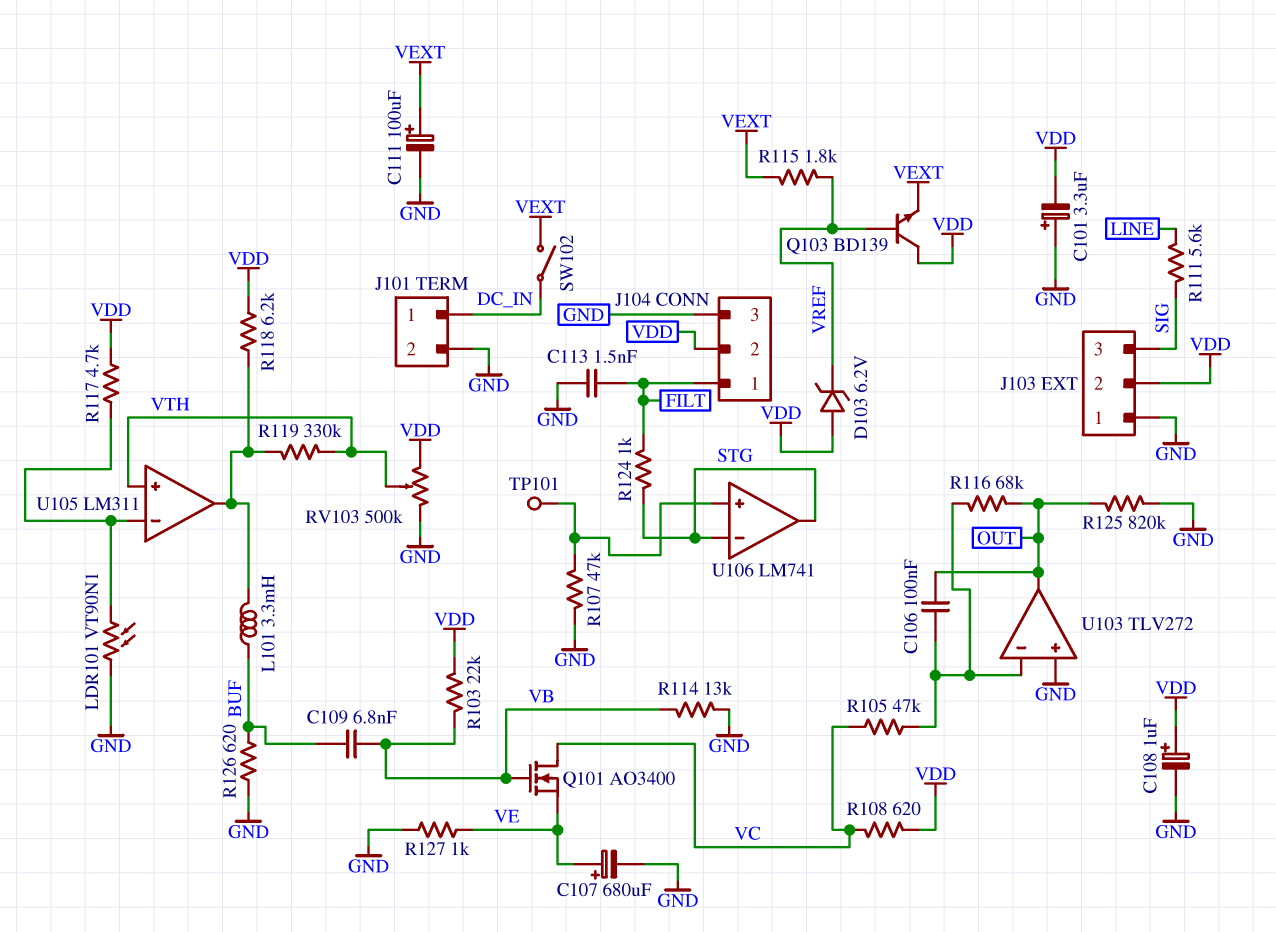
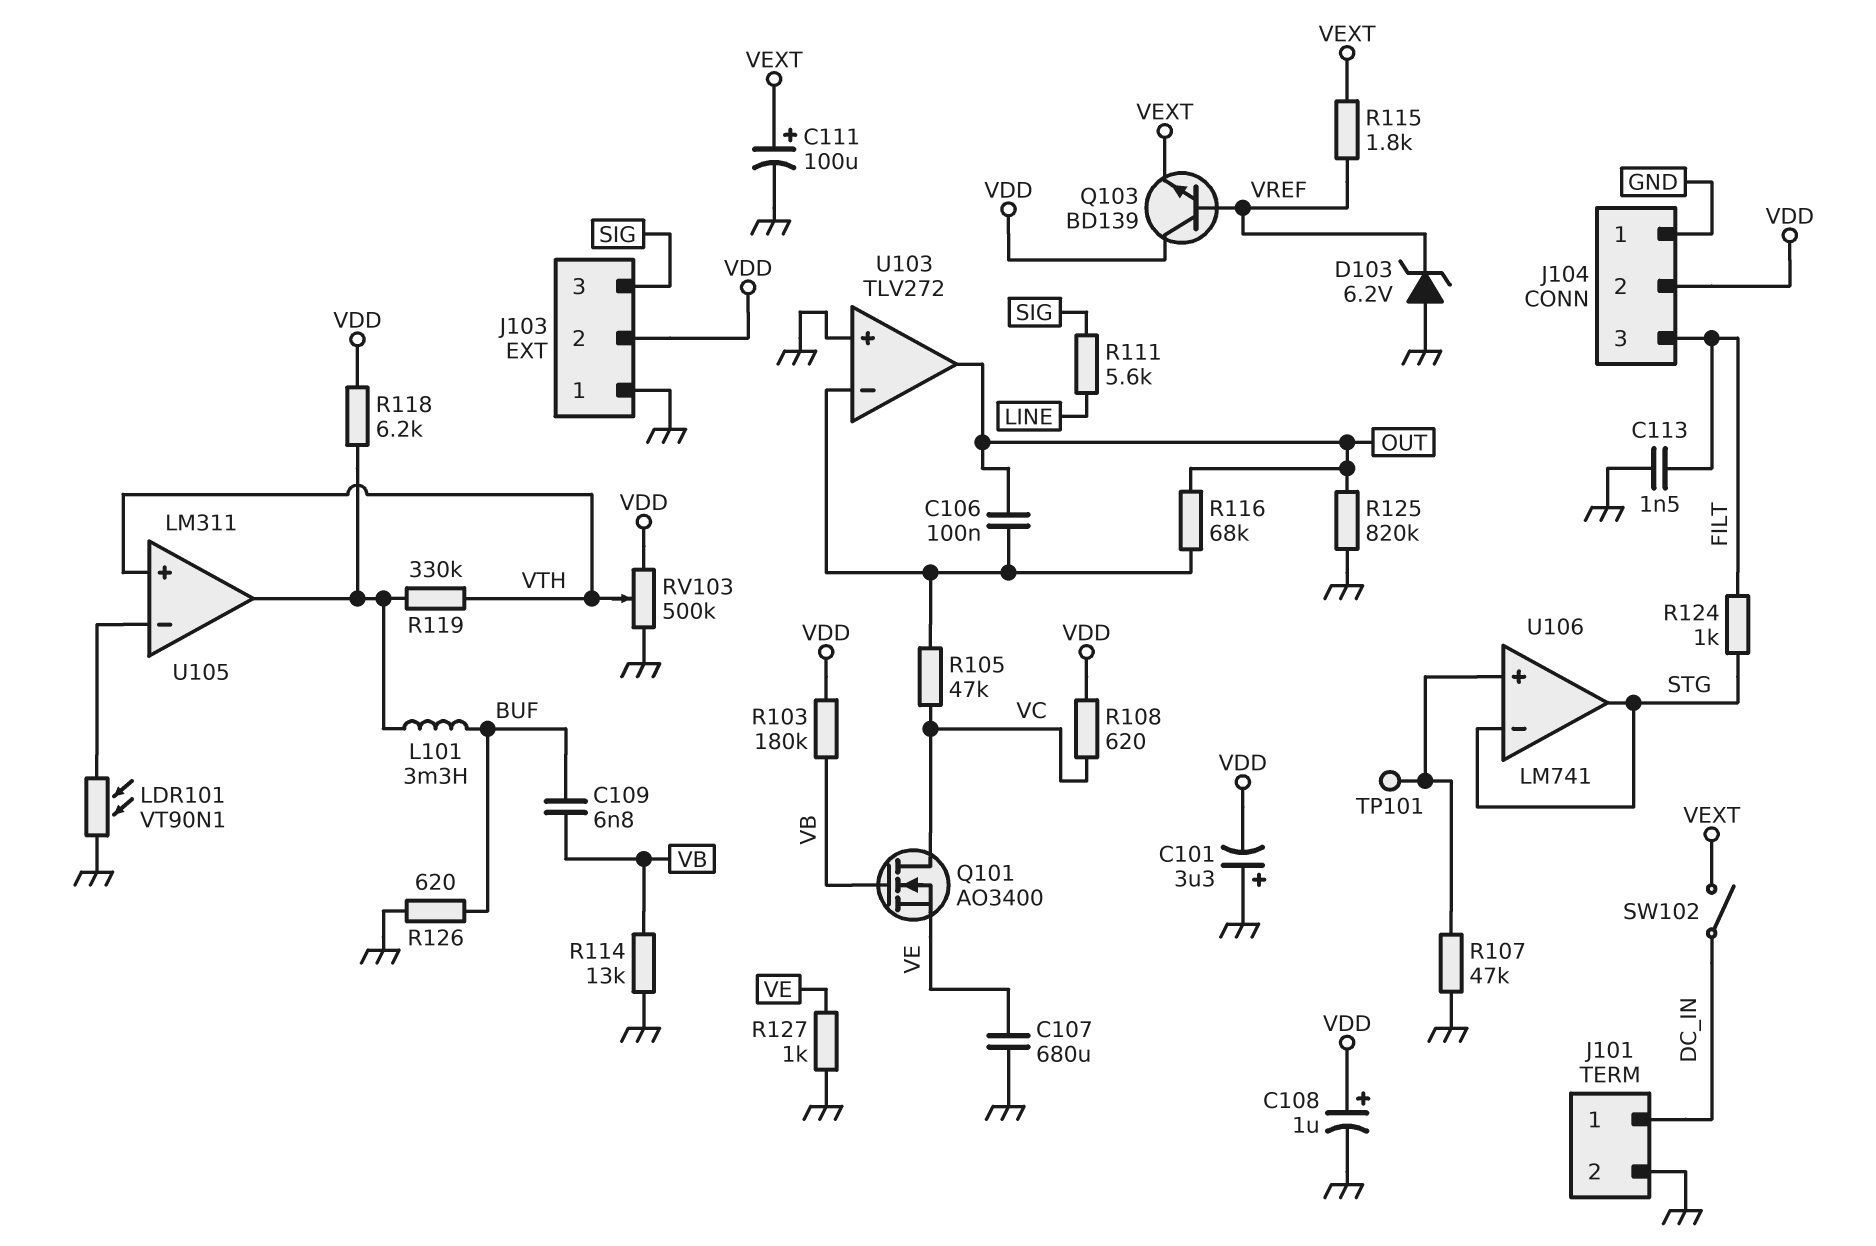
C107: 680uF (plus VE, minus GND) -> 680uF (GND, VE)
D103: zener 6.2V (A VDD, K VREF) -> zener 6.2V (A GND, K VREF)
J104 pin 1: FILT -> GND
J104 pin 3: GND -> FILT
R103: 22k (VB, VDD) -> 180k (VB, VDD)
R117: 4.7k (U105/in-, VDD) -> none

